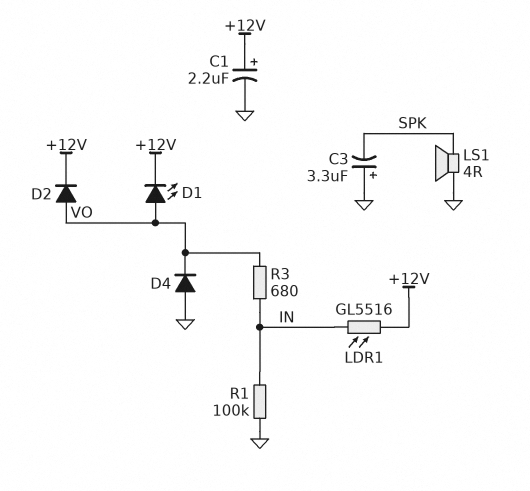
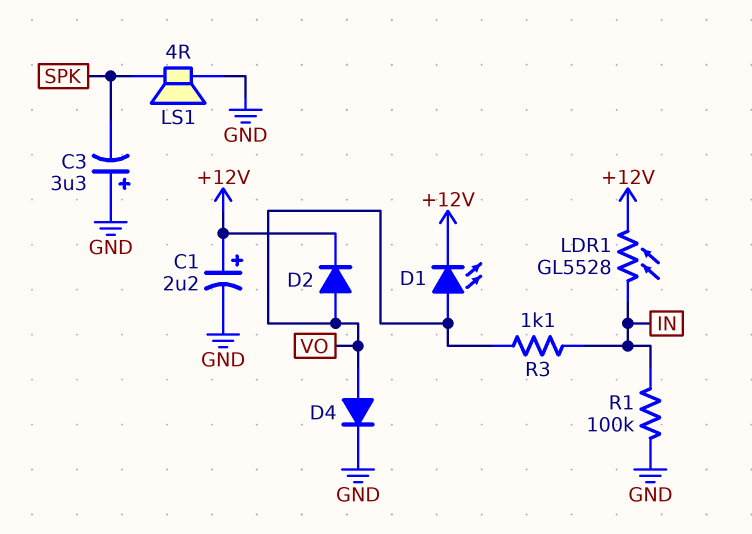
D4: diode (A GND, K VO) -> diode (A VO, K GND)
LDR1: GL5516 (+12V, IN) -> GL5528 (+12V, IN)
R3: 680 (IN, VO) -> 1.1k (IN, VO)

